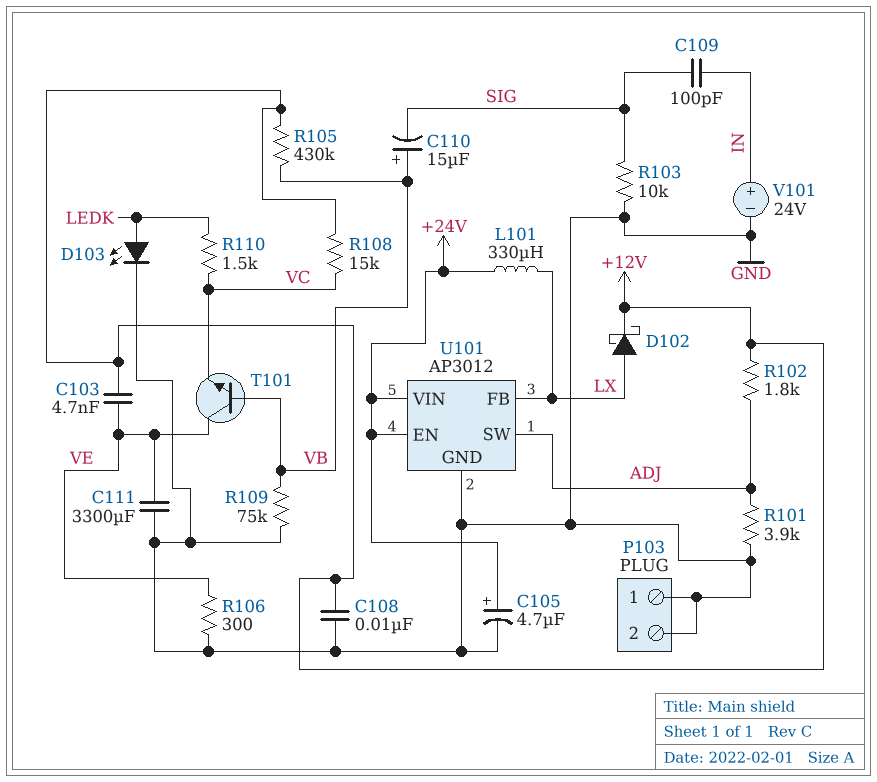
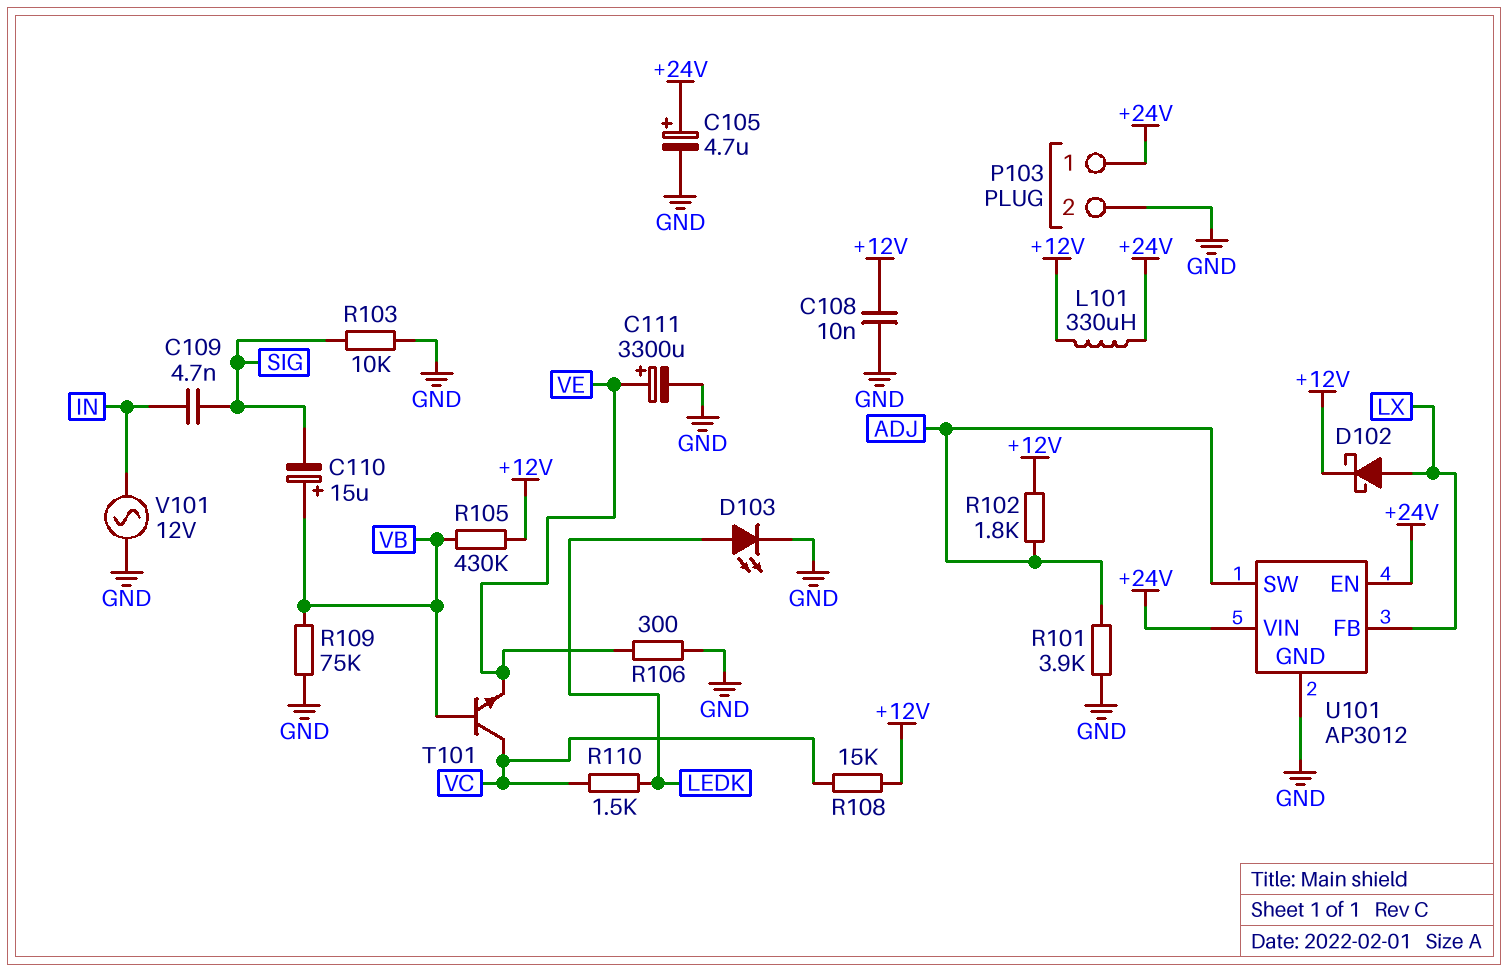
C103: 4.7nF (+12V, VE) -> none
C109: 100pF (IN, SIG) -> 4.7nF (IN, SIG)
C111: 3300uF (GND, VE) -> 3300uF (plus VE, minus GND)
L101: 330uH (+24V, LX) -> 330uH (+12V, +24V)
P103 pin 1: GND -> +24V
T101: NPN (B VB, C VE, E VC) -> NPN (B VB, C VC, E VE)
V101: 24V (plus IN, minus GND) -> AC 12V (GND, IN)

